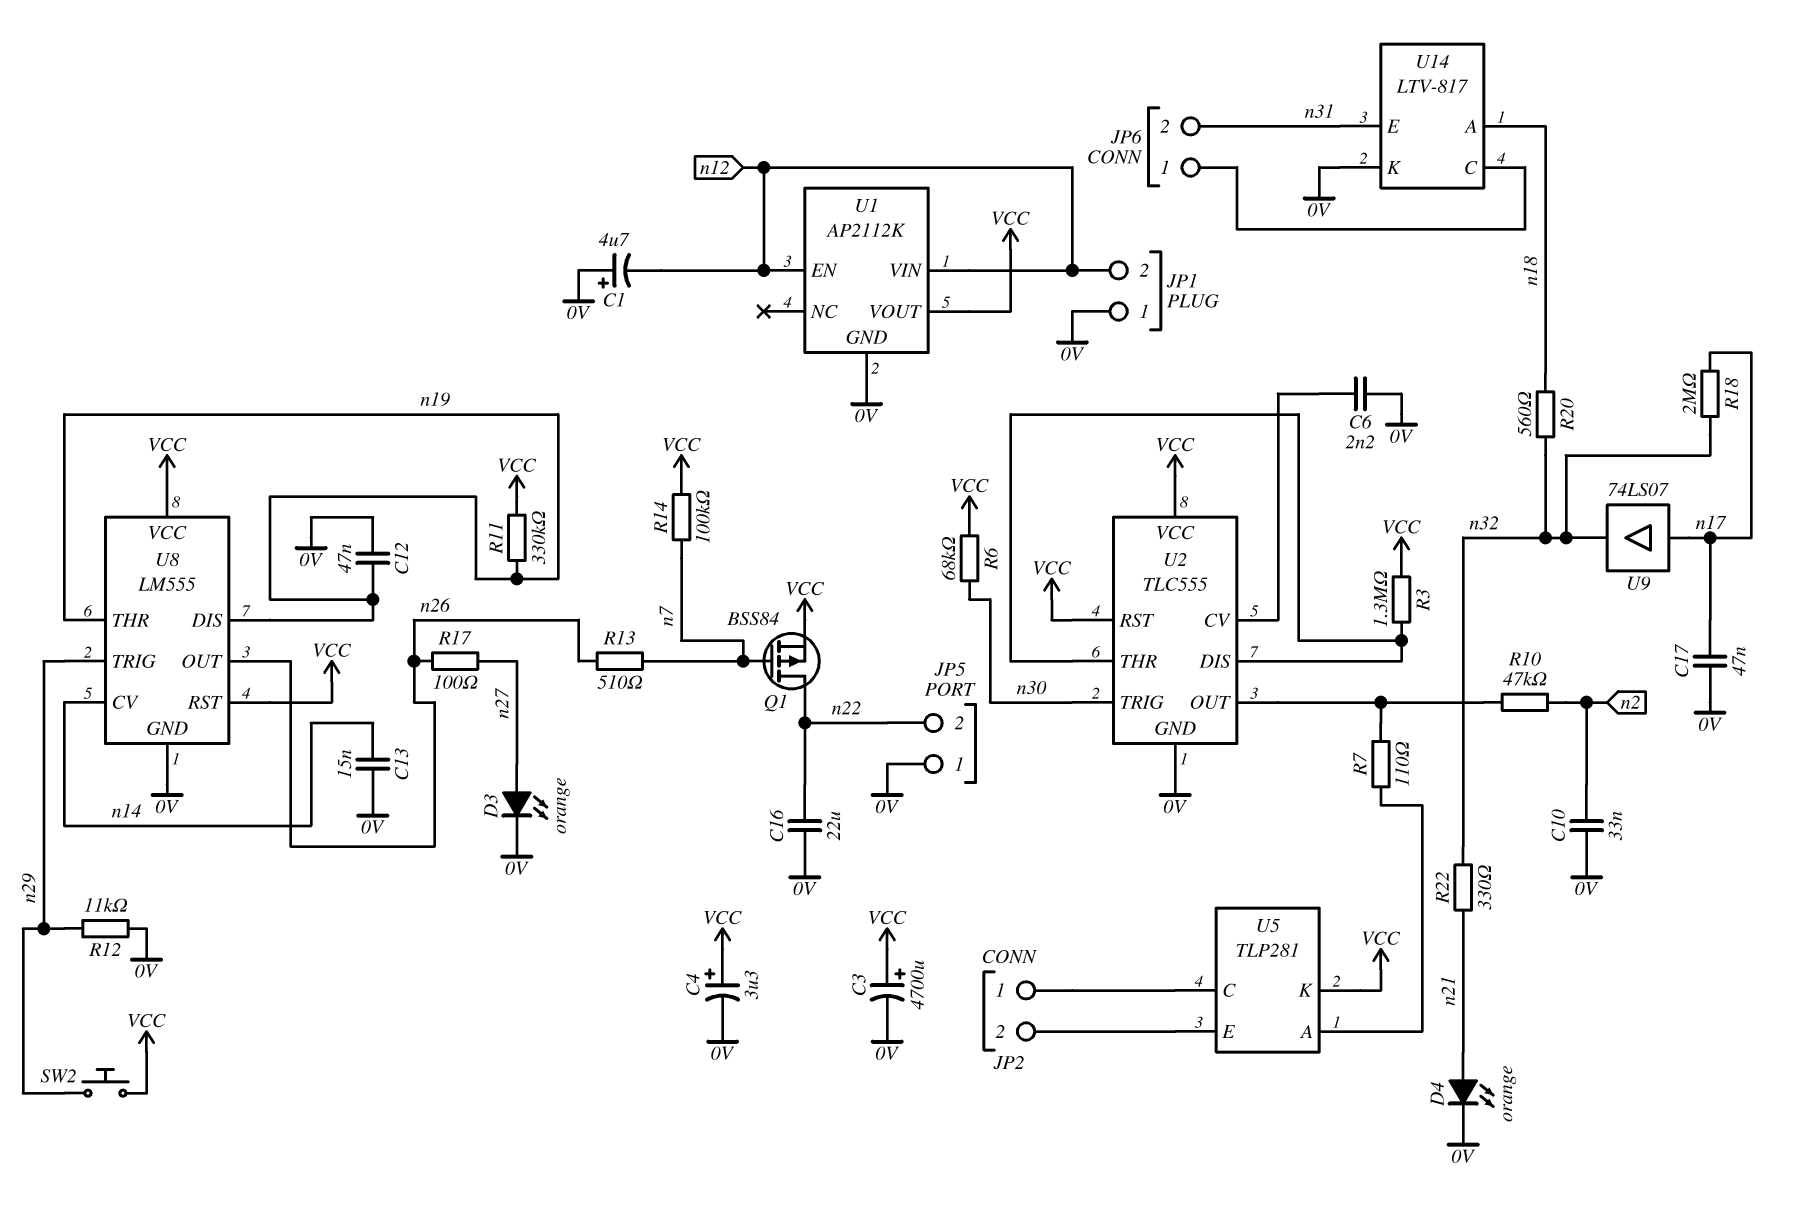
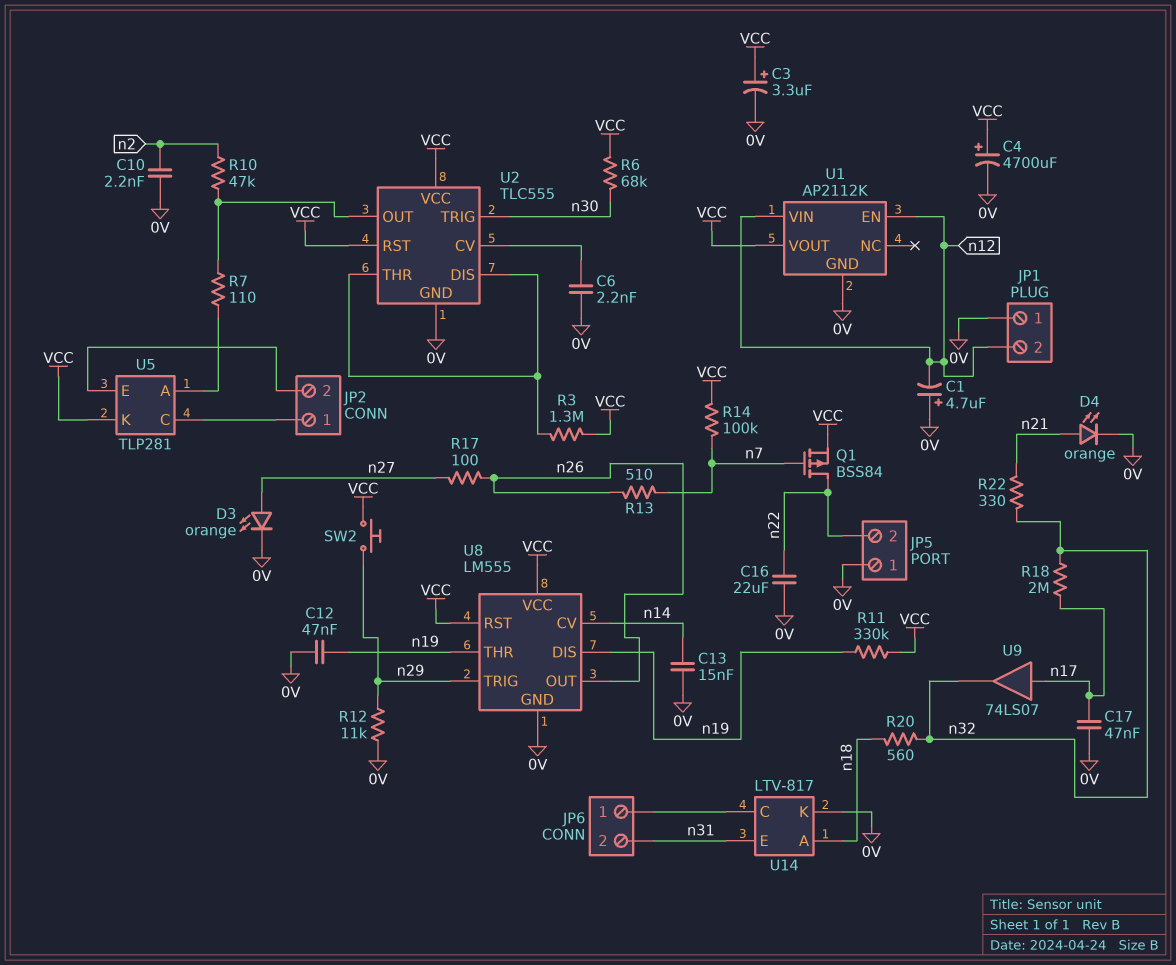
C3: 4700uF (plus VCC, minus 0V) -> 3.3uF (plus VCC, minus 0V)
C4: 3.3uF (plus VCC, minus 0V) -> 4700uF (plus VCC, minus 0V)
C10: 33nF (0V, n2) -> 2.2nF (0V, n2)

